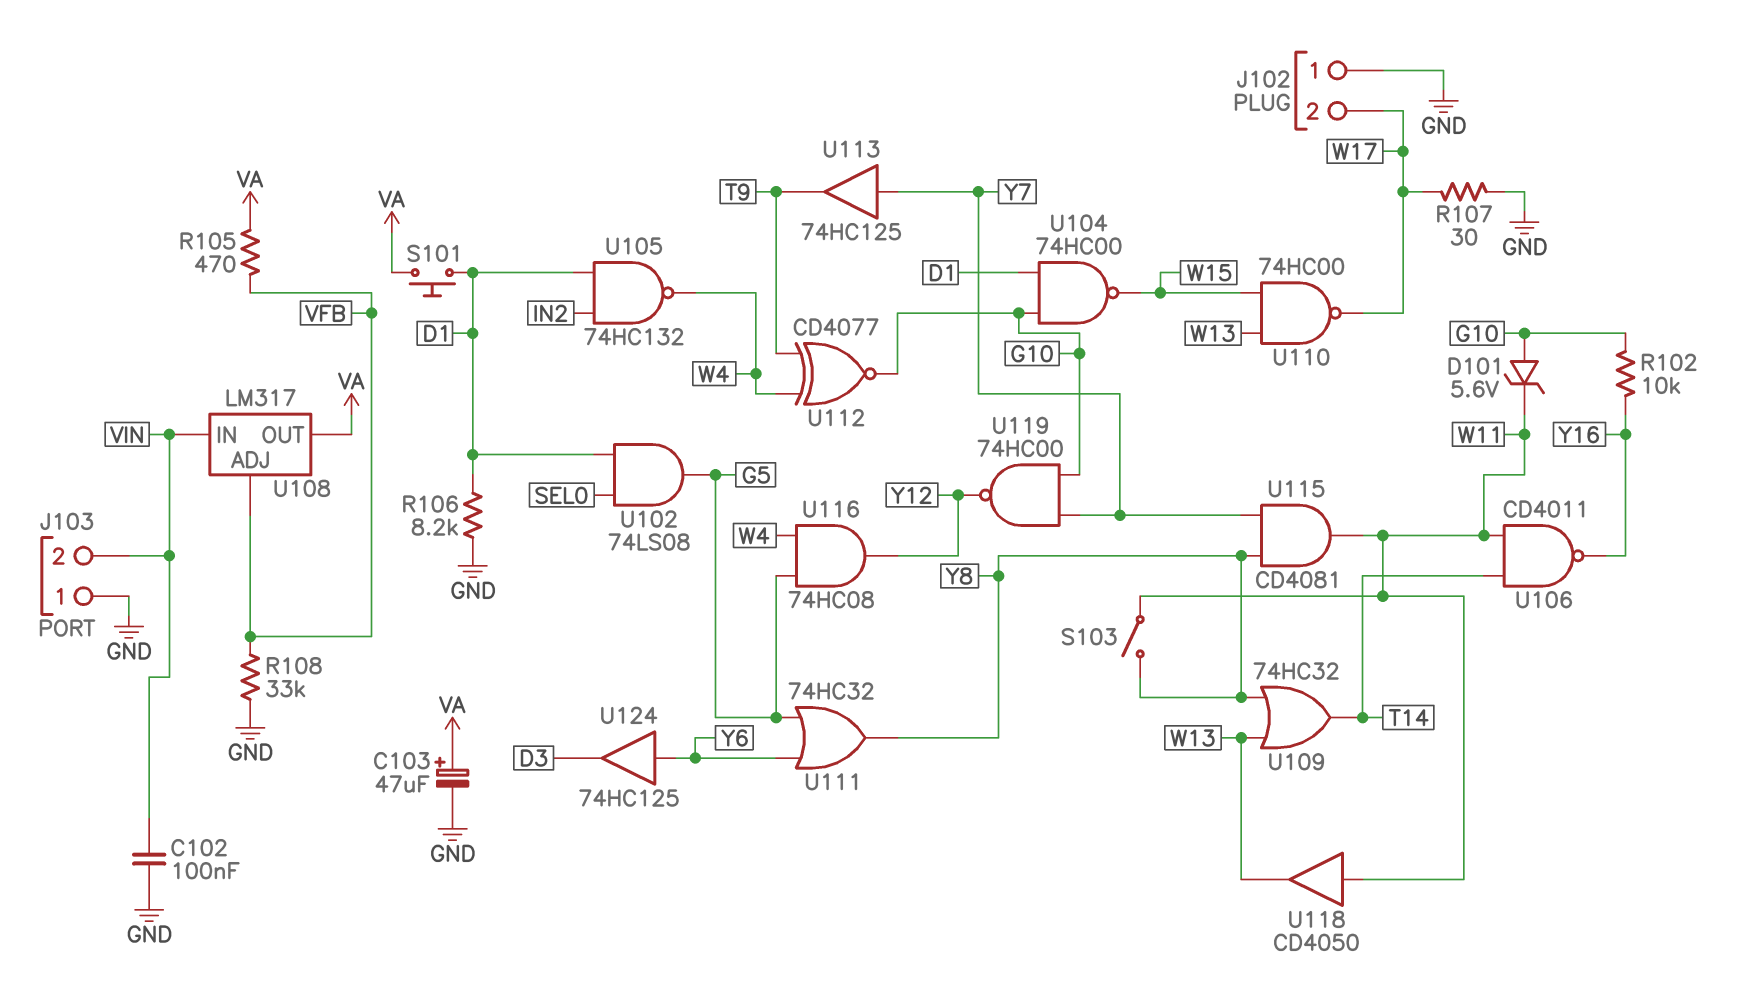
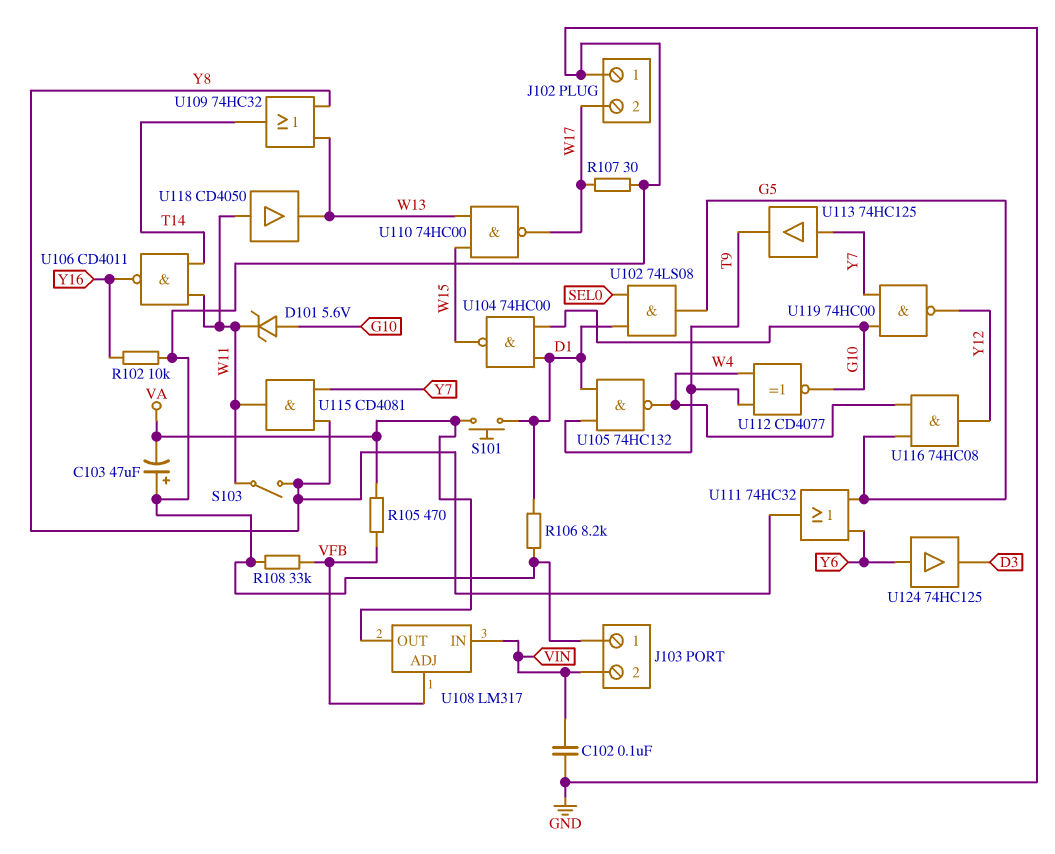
C103: 47uF (plus VA, minus GND) -> 47uF (plus GND, minus VA)
R102: 10k (G10, Y16) -> 10k (GND, Y16)
U105: NAND 74HC132 (in D1, in IN2, out W4) -> NAND 74HC132 (in D1, in T9, out W4)

